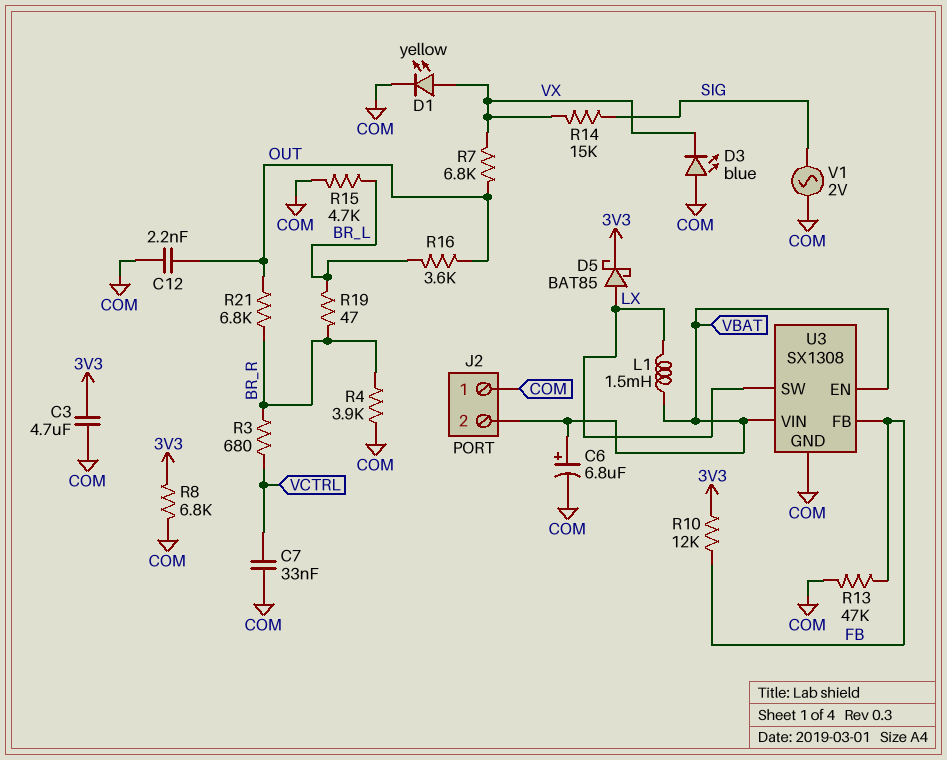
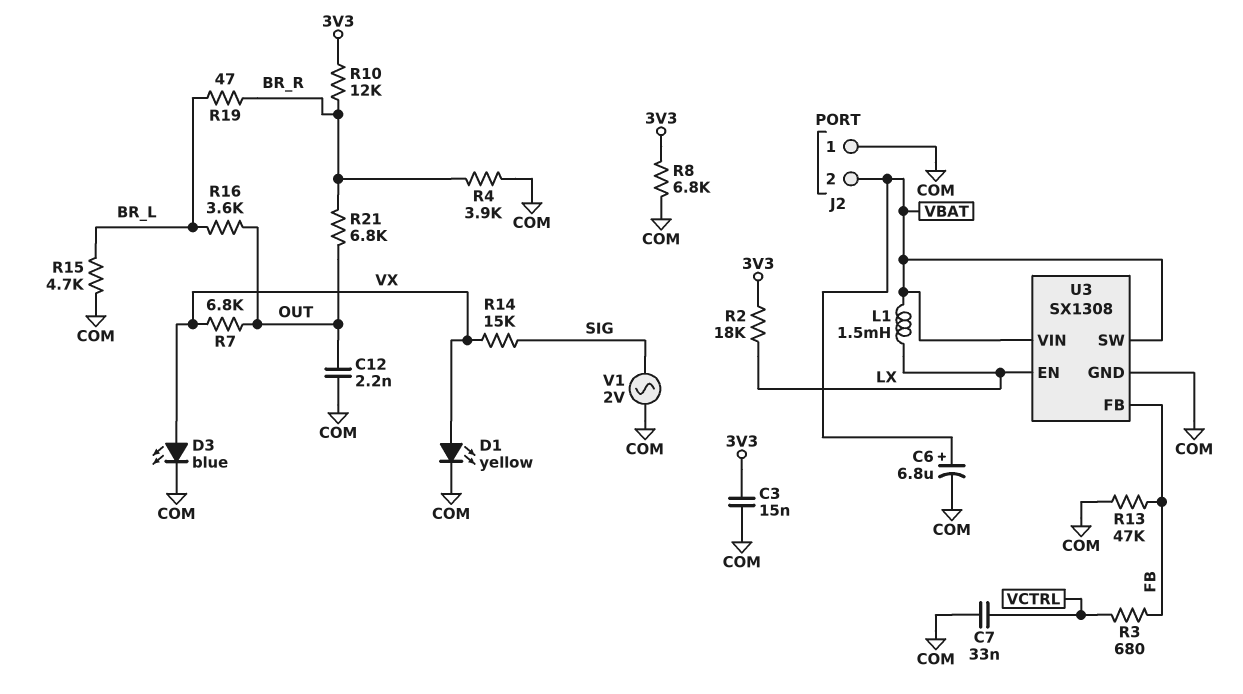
C3: 4.7uF (3V3, COM) -> 15nF (3V3, COM)
D3: LED blue (A COM, K VX) -> LED blue (A VX, K COM)
D5: schottky BAT85 (A LX, K 3V3) -> none
R2: none -> 18k (3V3, LX)
R3: 680 (BR_R, VCTRL) -> 680 (FB, VCTRL)
R10: 12k (3V3, FB) -> 12k (3V3, BR_R)
U3 pin EN: VBAT -> LX
U3 pin SW: LX -> VBAT

